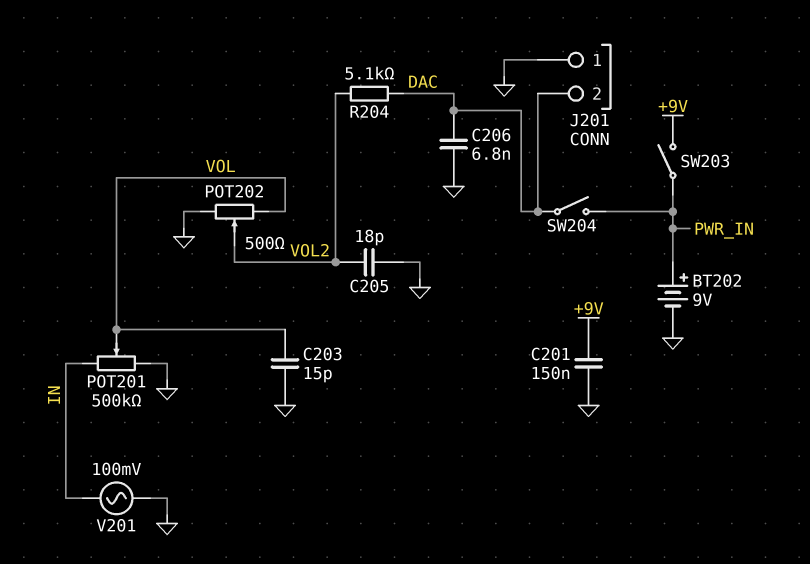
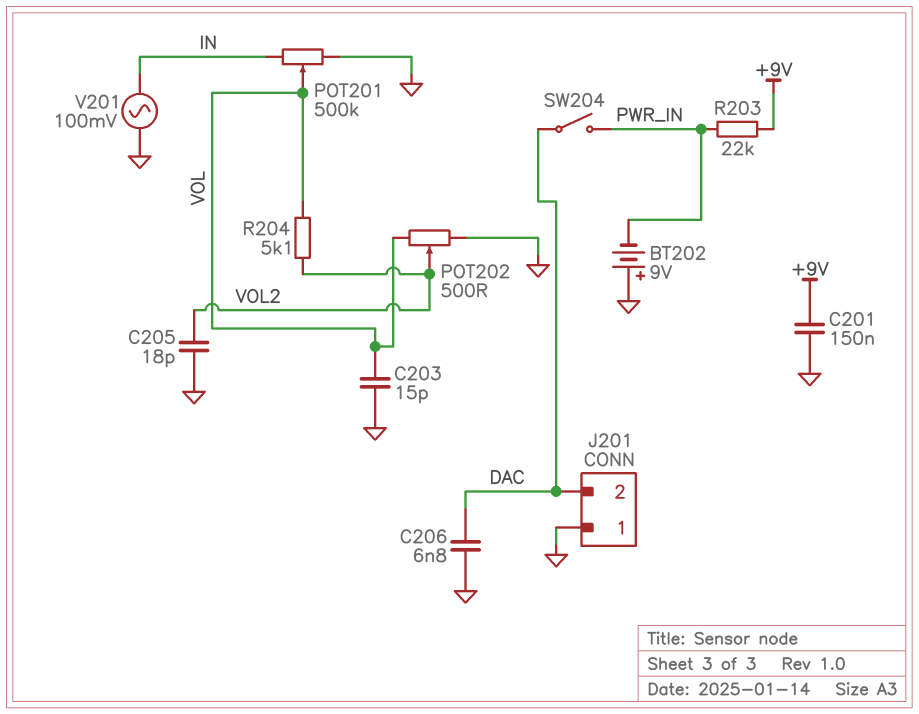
BT202: 9V (plus PWR_IN, minus GND) -> 9V (plus GND, minus PWR_IN)
R203: none -> 22k (+9V, PWR_IN)
R204: 5.1k (DAC, VOL2) -> 5.1k (VOL, VOL2)
SW203: switch (+9V, PWR_IN) -> none

